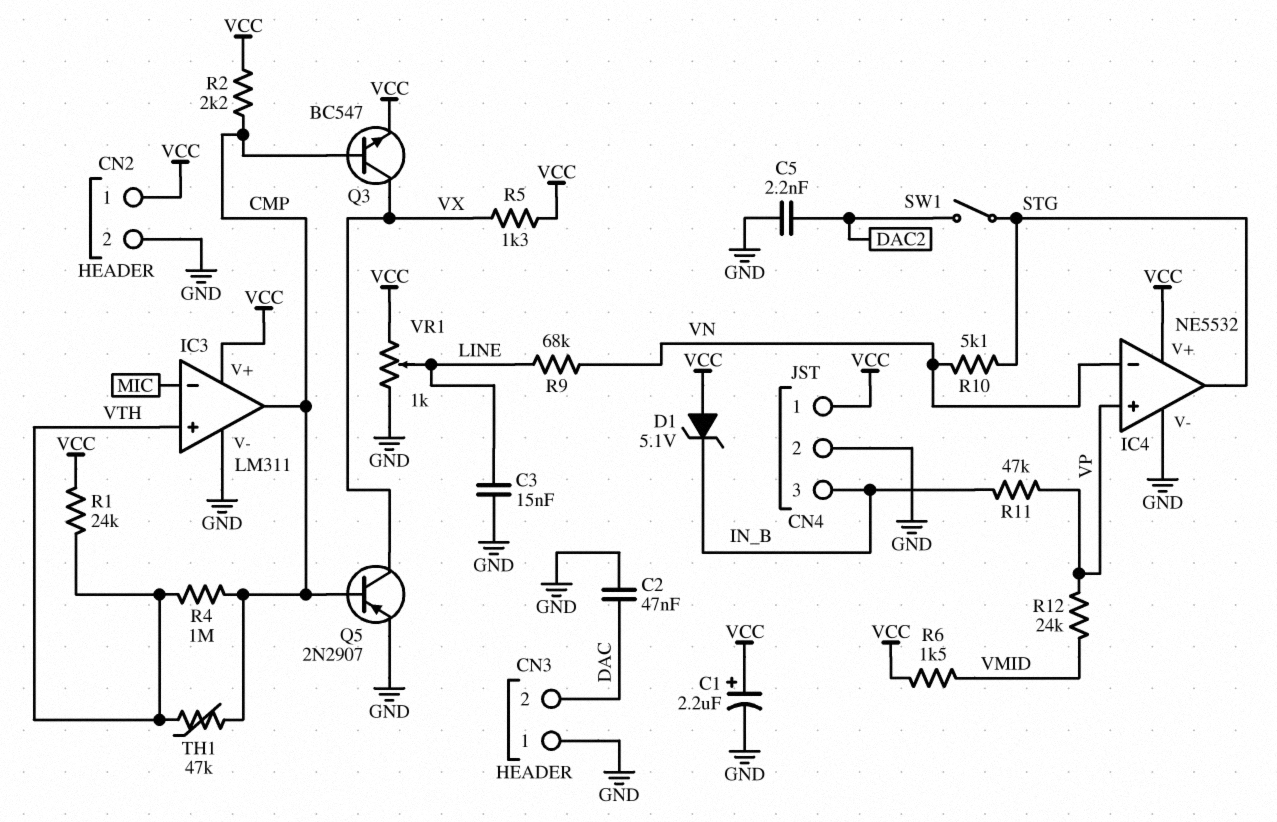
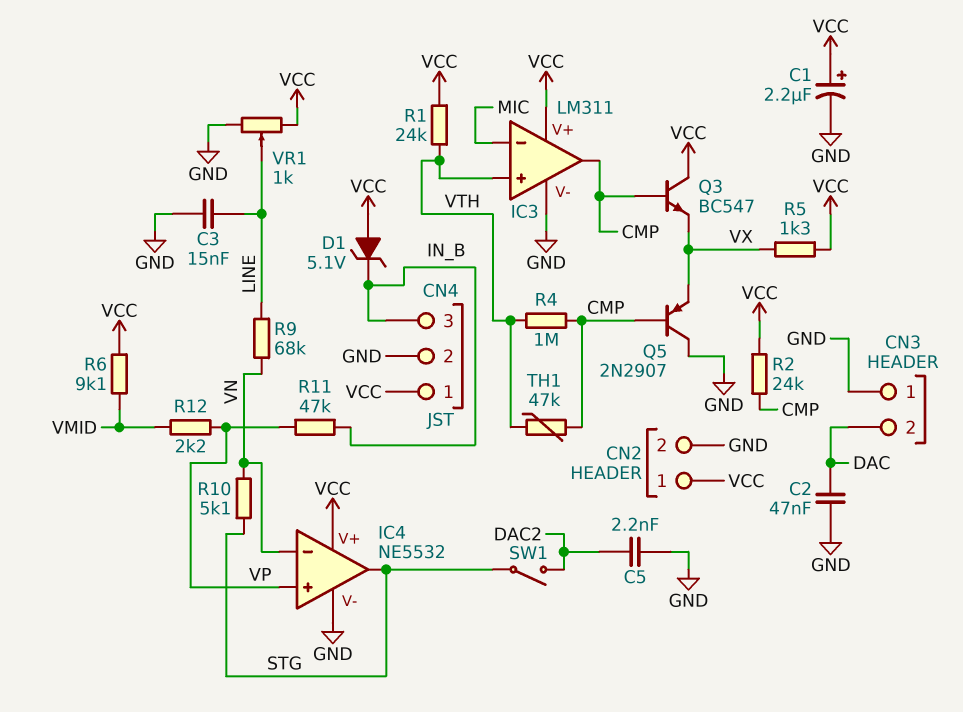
Q3: NPN BC547 (B CMP, C VX, E VCC) -> NPN BC547 (B CMP, C VCC, E VX)
Q5: PNP 2N2907 (B CMP, C VX, E GND) -> PNP 2N2907 (B CMP, C GND, E VX)
R2: 2.2k (CMP, VCC) -> 24k (CMP, VCC)
R6: 1.5k (VCC, VMID) -> 9.1k (VCC, VMID)
R12: 24k (VMID, VP) -> 2.2k (VMID, VP)

